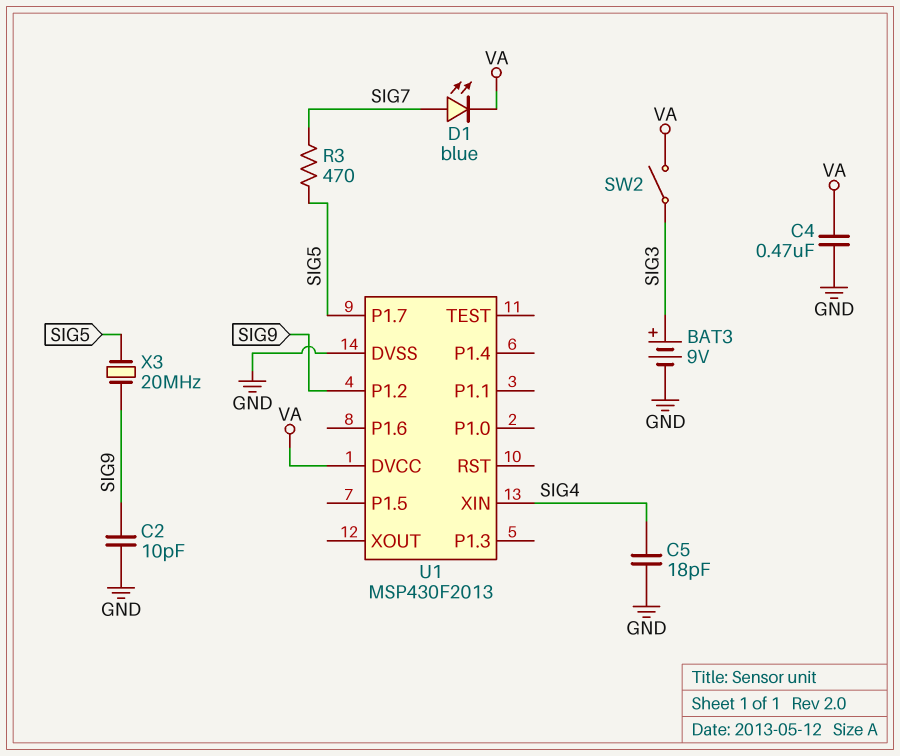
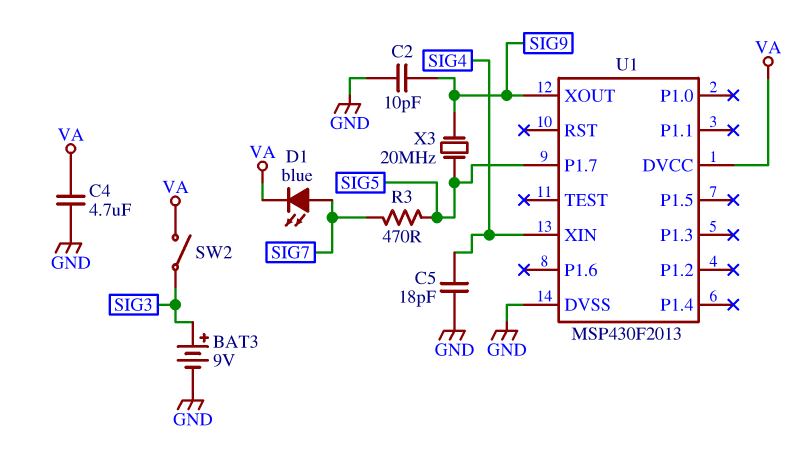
C4: 470nF (GND, VA) -> 4.7uF (GND, VA)
U1 pin P1.2: SIG9 -> none
U1 pin XOUT: none -> SIG9

